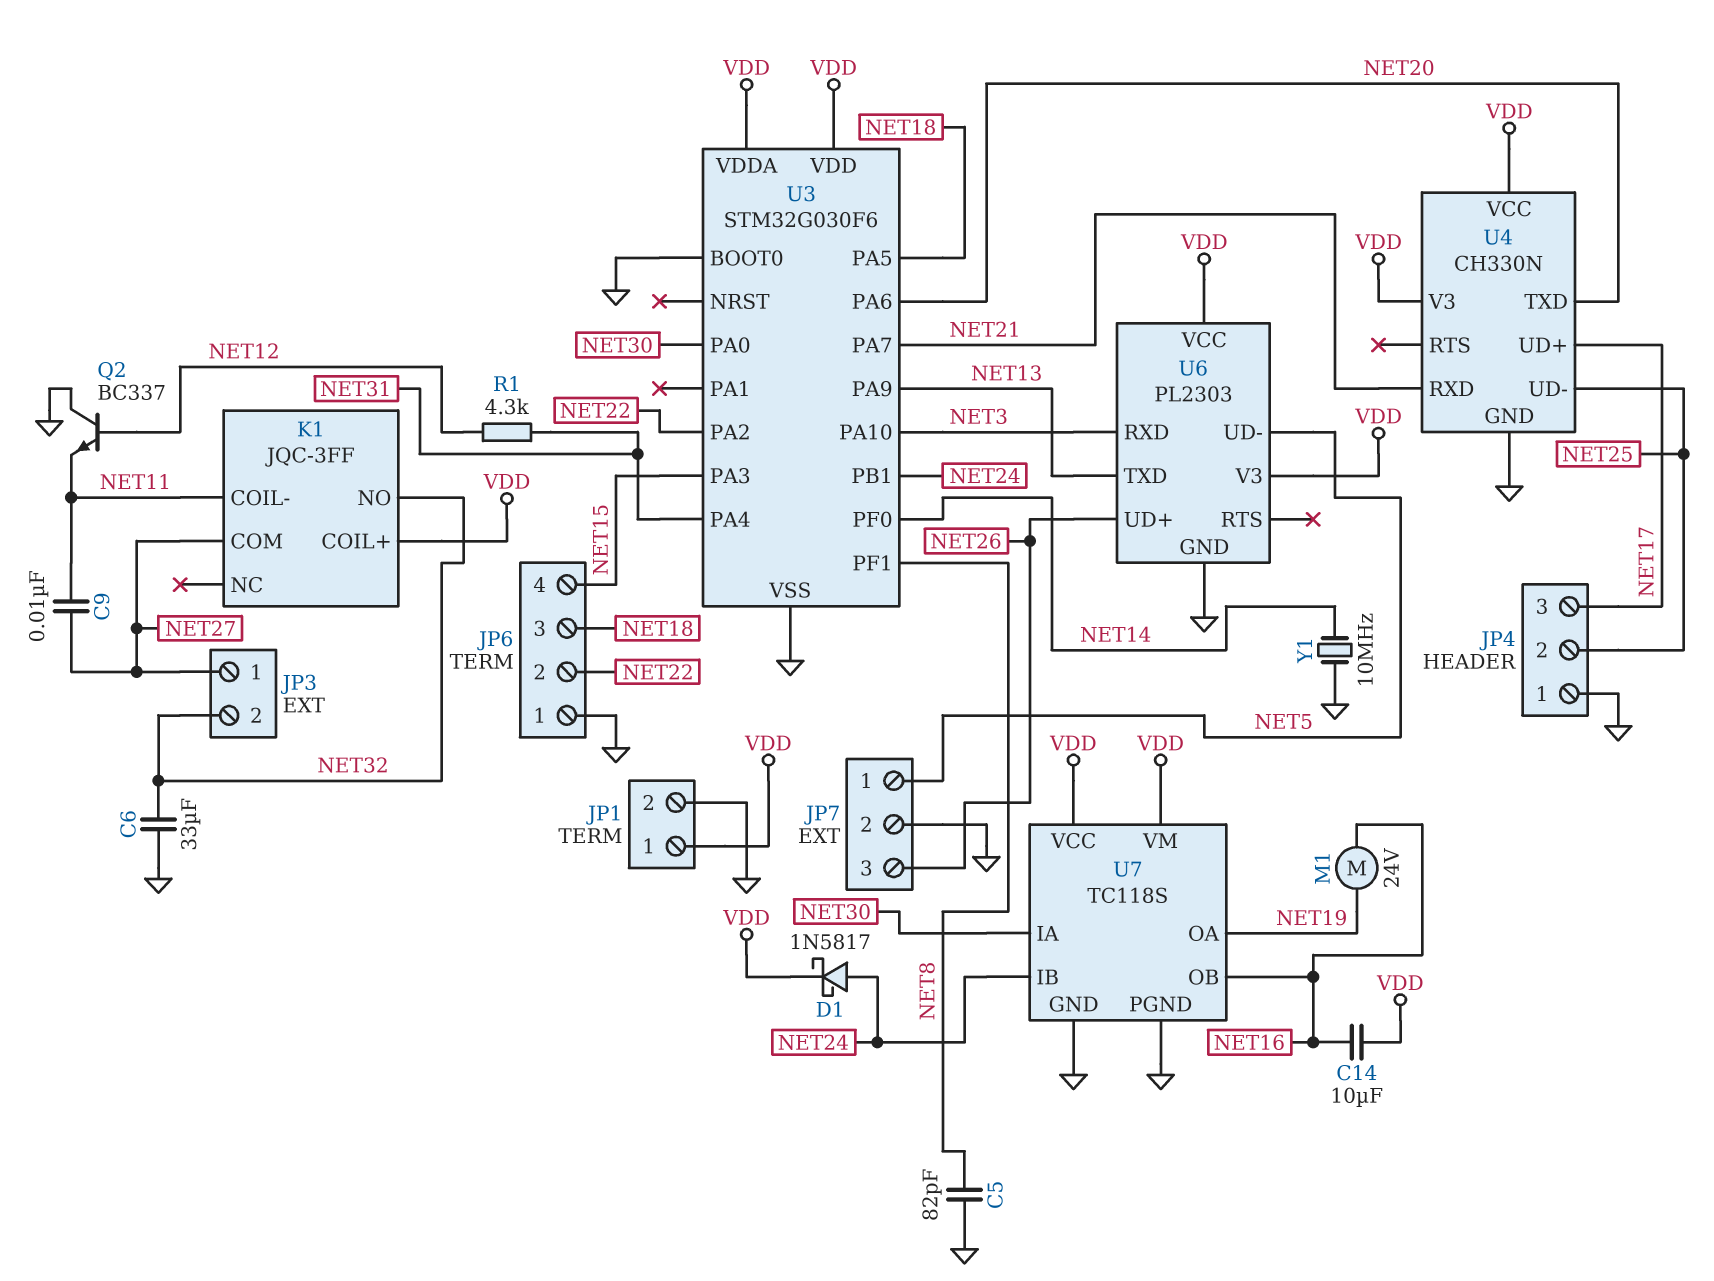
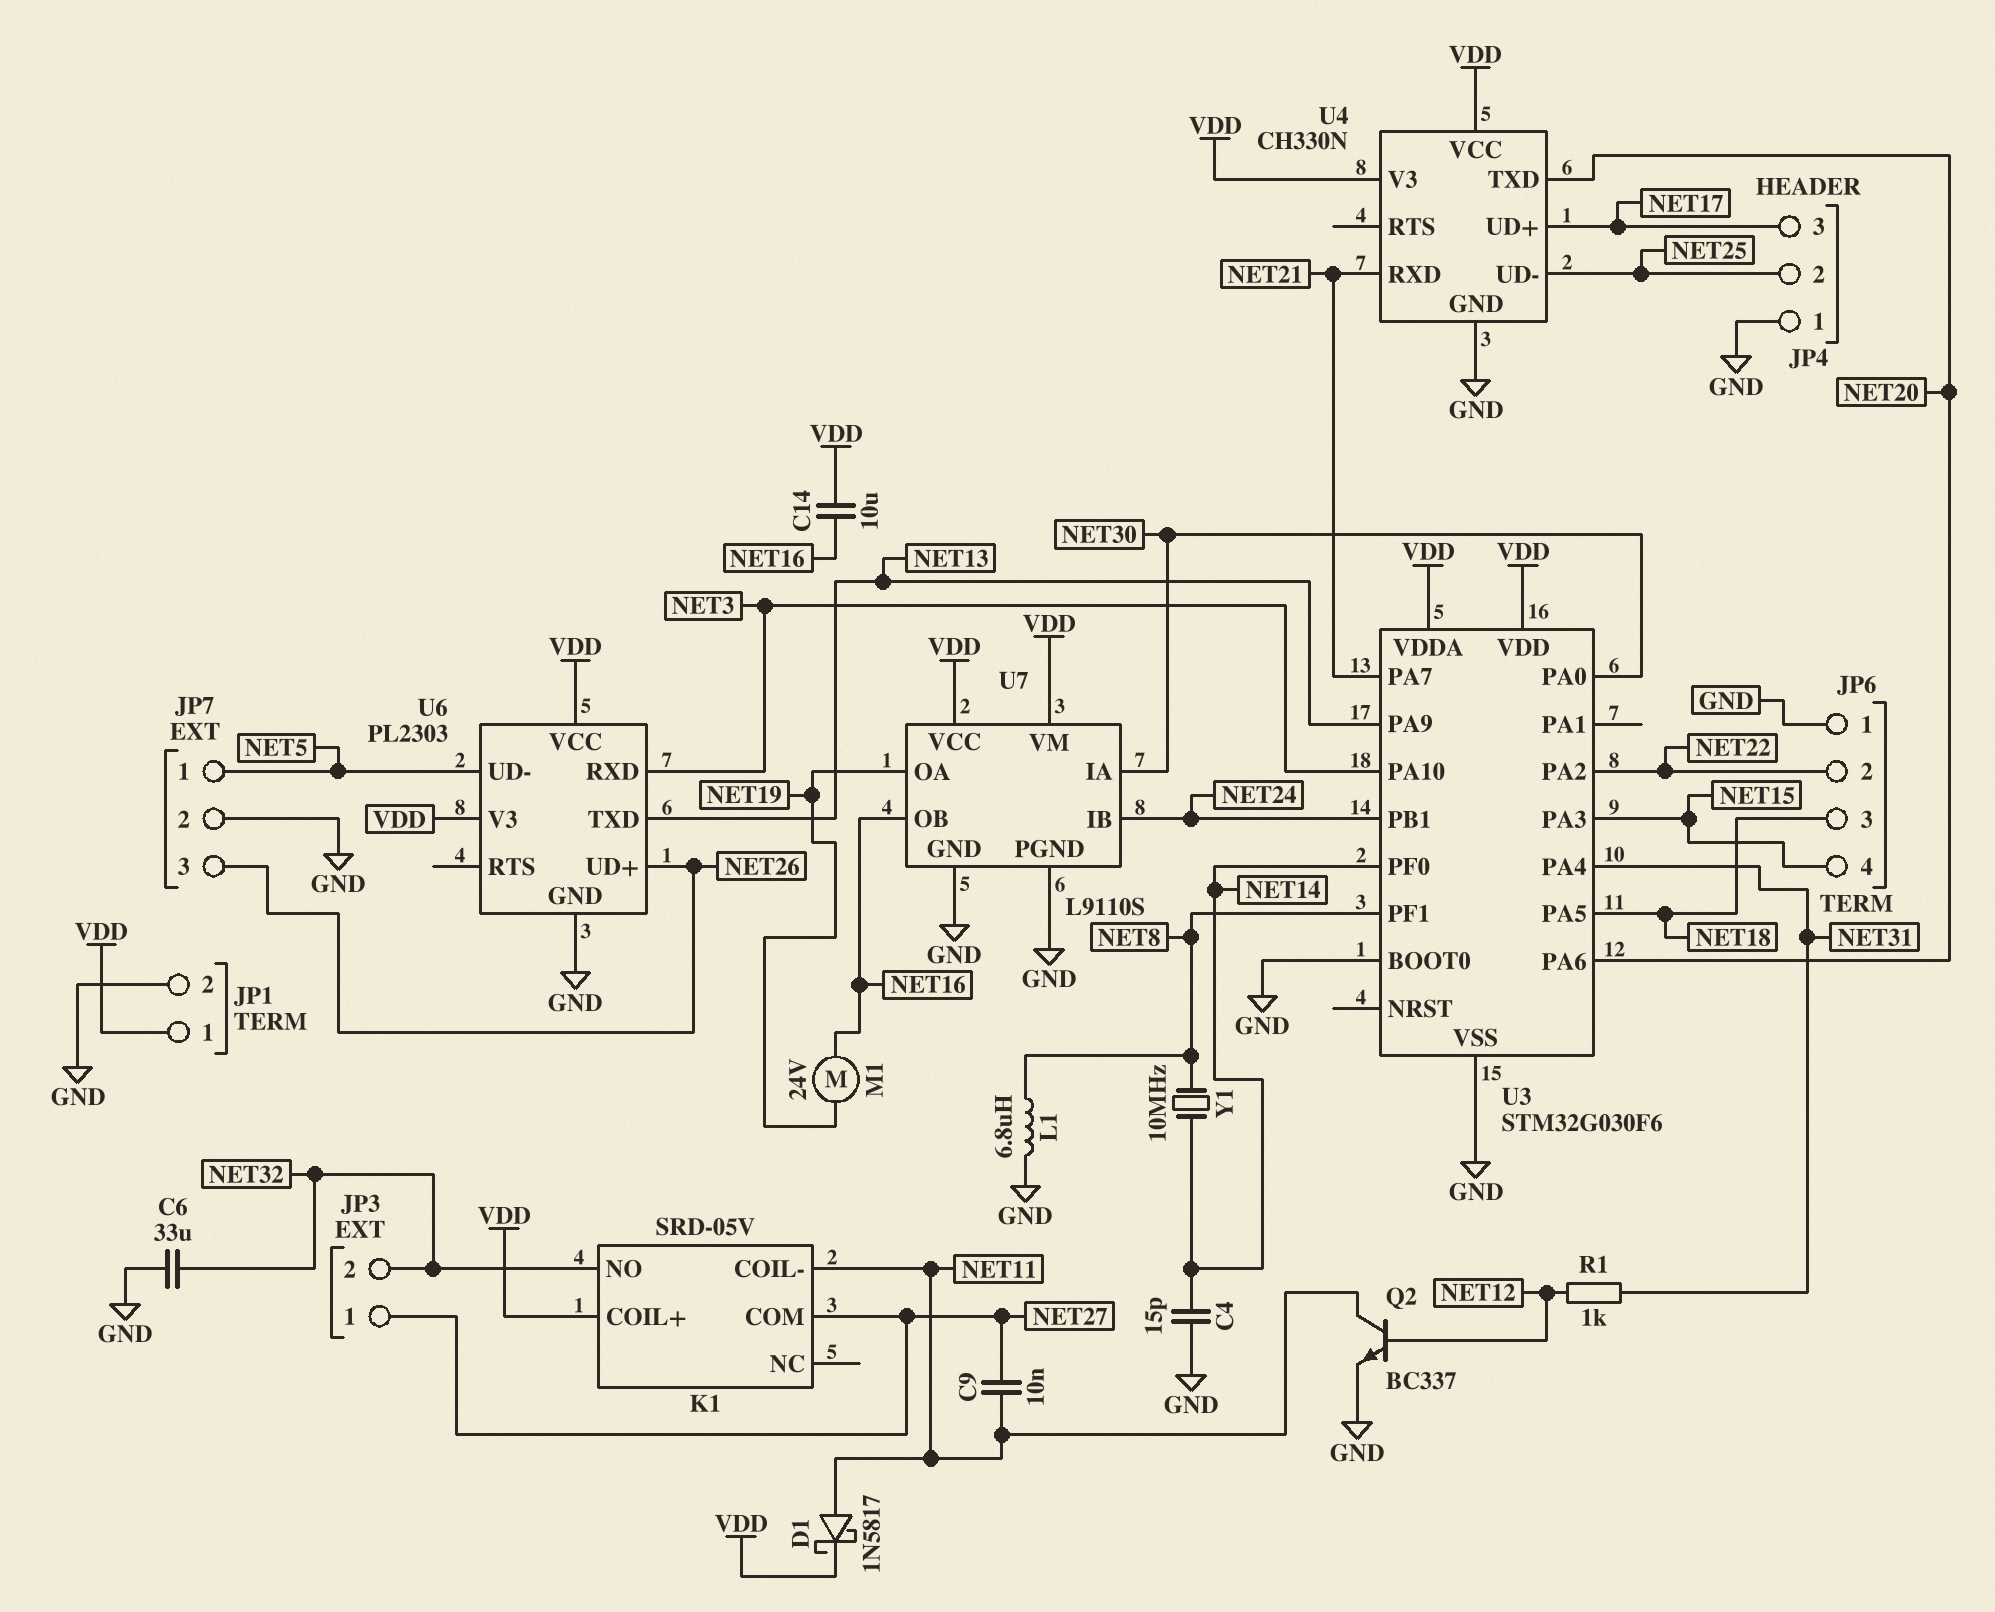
C4: none -> 15pF (GND, NET14)
C5: 82pF (GND, NET8) -> none
D1: schottky 1N5817 (A NET24, K VDD) -> schottky 1N5817 (A NET11, K VDD)
K1: JQC-3FF -> SRD-05V
L1: none -> 6.8uH (GND, NET8)
Q2: NPN BC337 (B NET12, C GND, E NET11) -> NPN BC337 (B NET12, C NET11, E GND)
R1: 4.3k (NET12, NET31) -> 1k (NET12, NET31)
U7: TC118S -> L9110S
Y1: 10MHz (GND, NET14) -> 10MHz (NET8, NET14)

